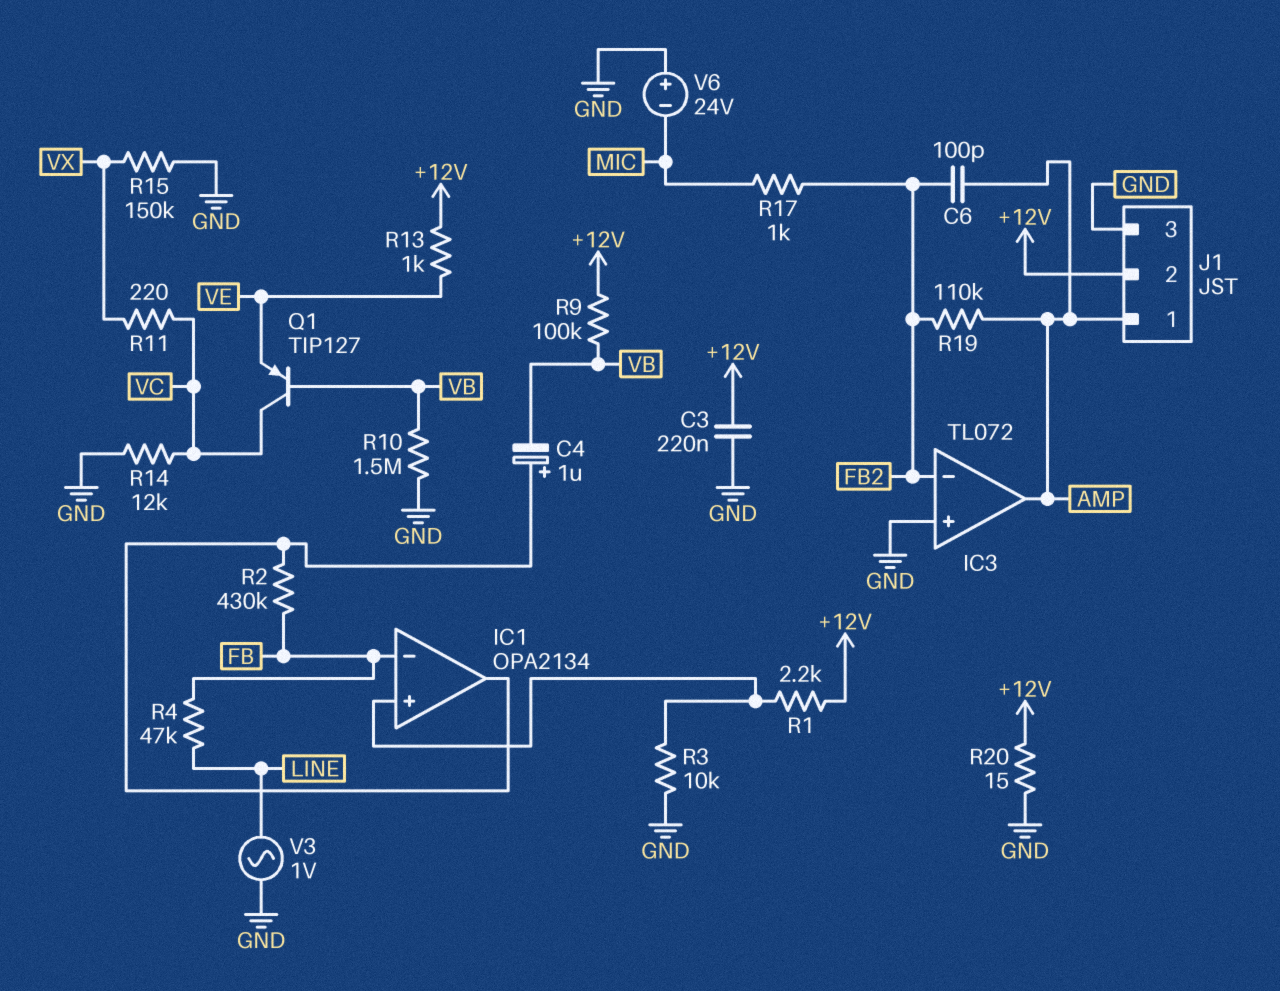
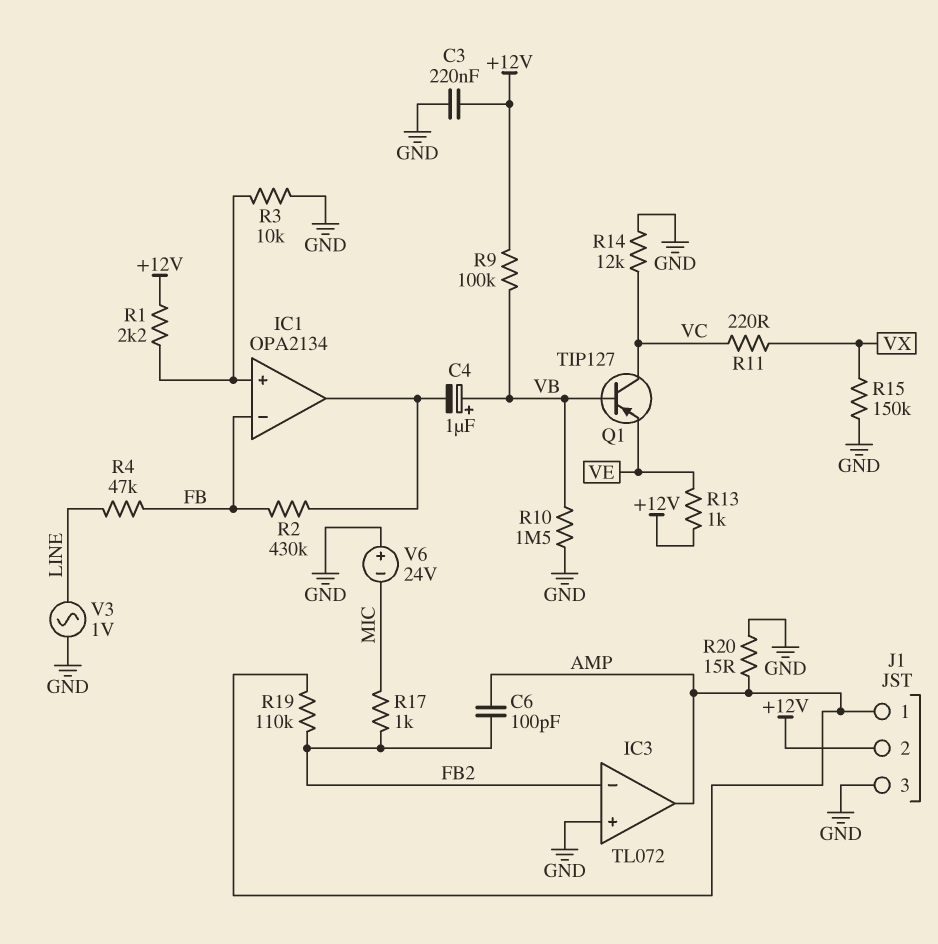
C4: 1uF (plus IC1/out, minus VB) -> 1uF (plus VB, minus IC1/out)
R20: 15 (+12V, GND) -> 15 (AMP, GND)

